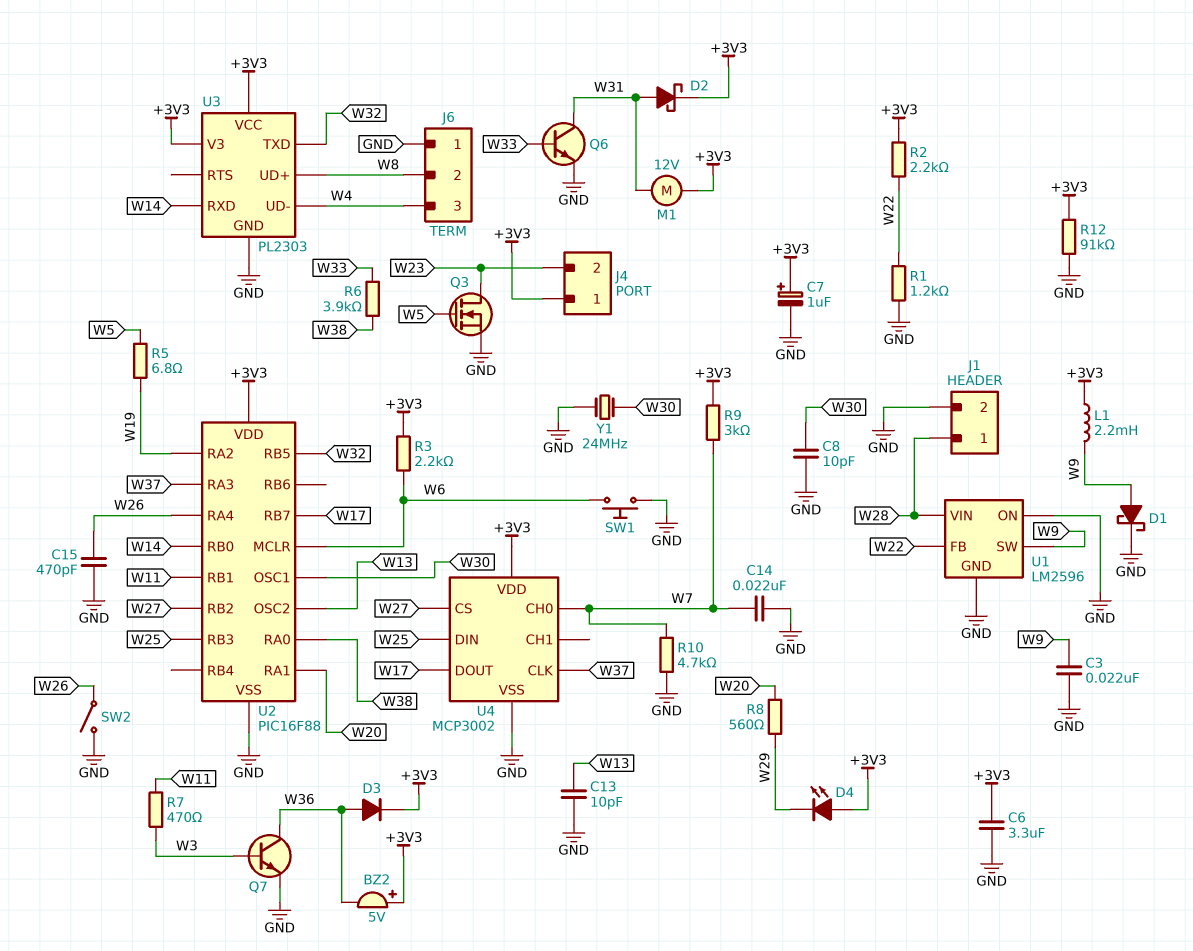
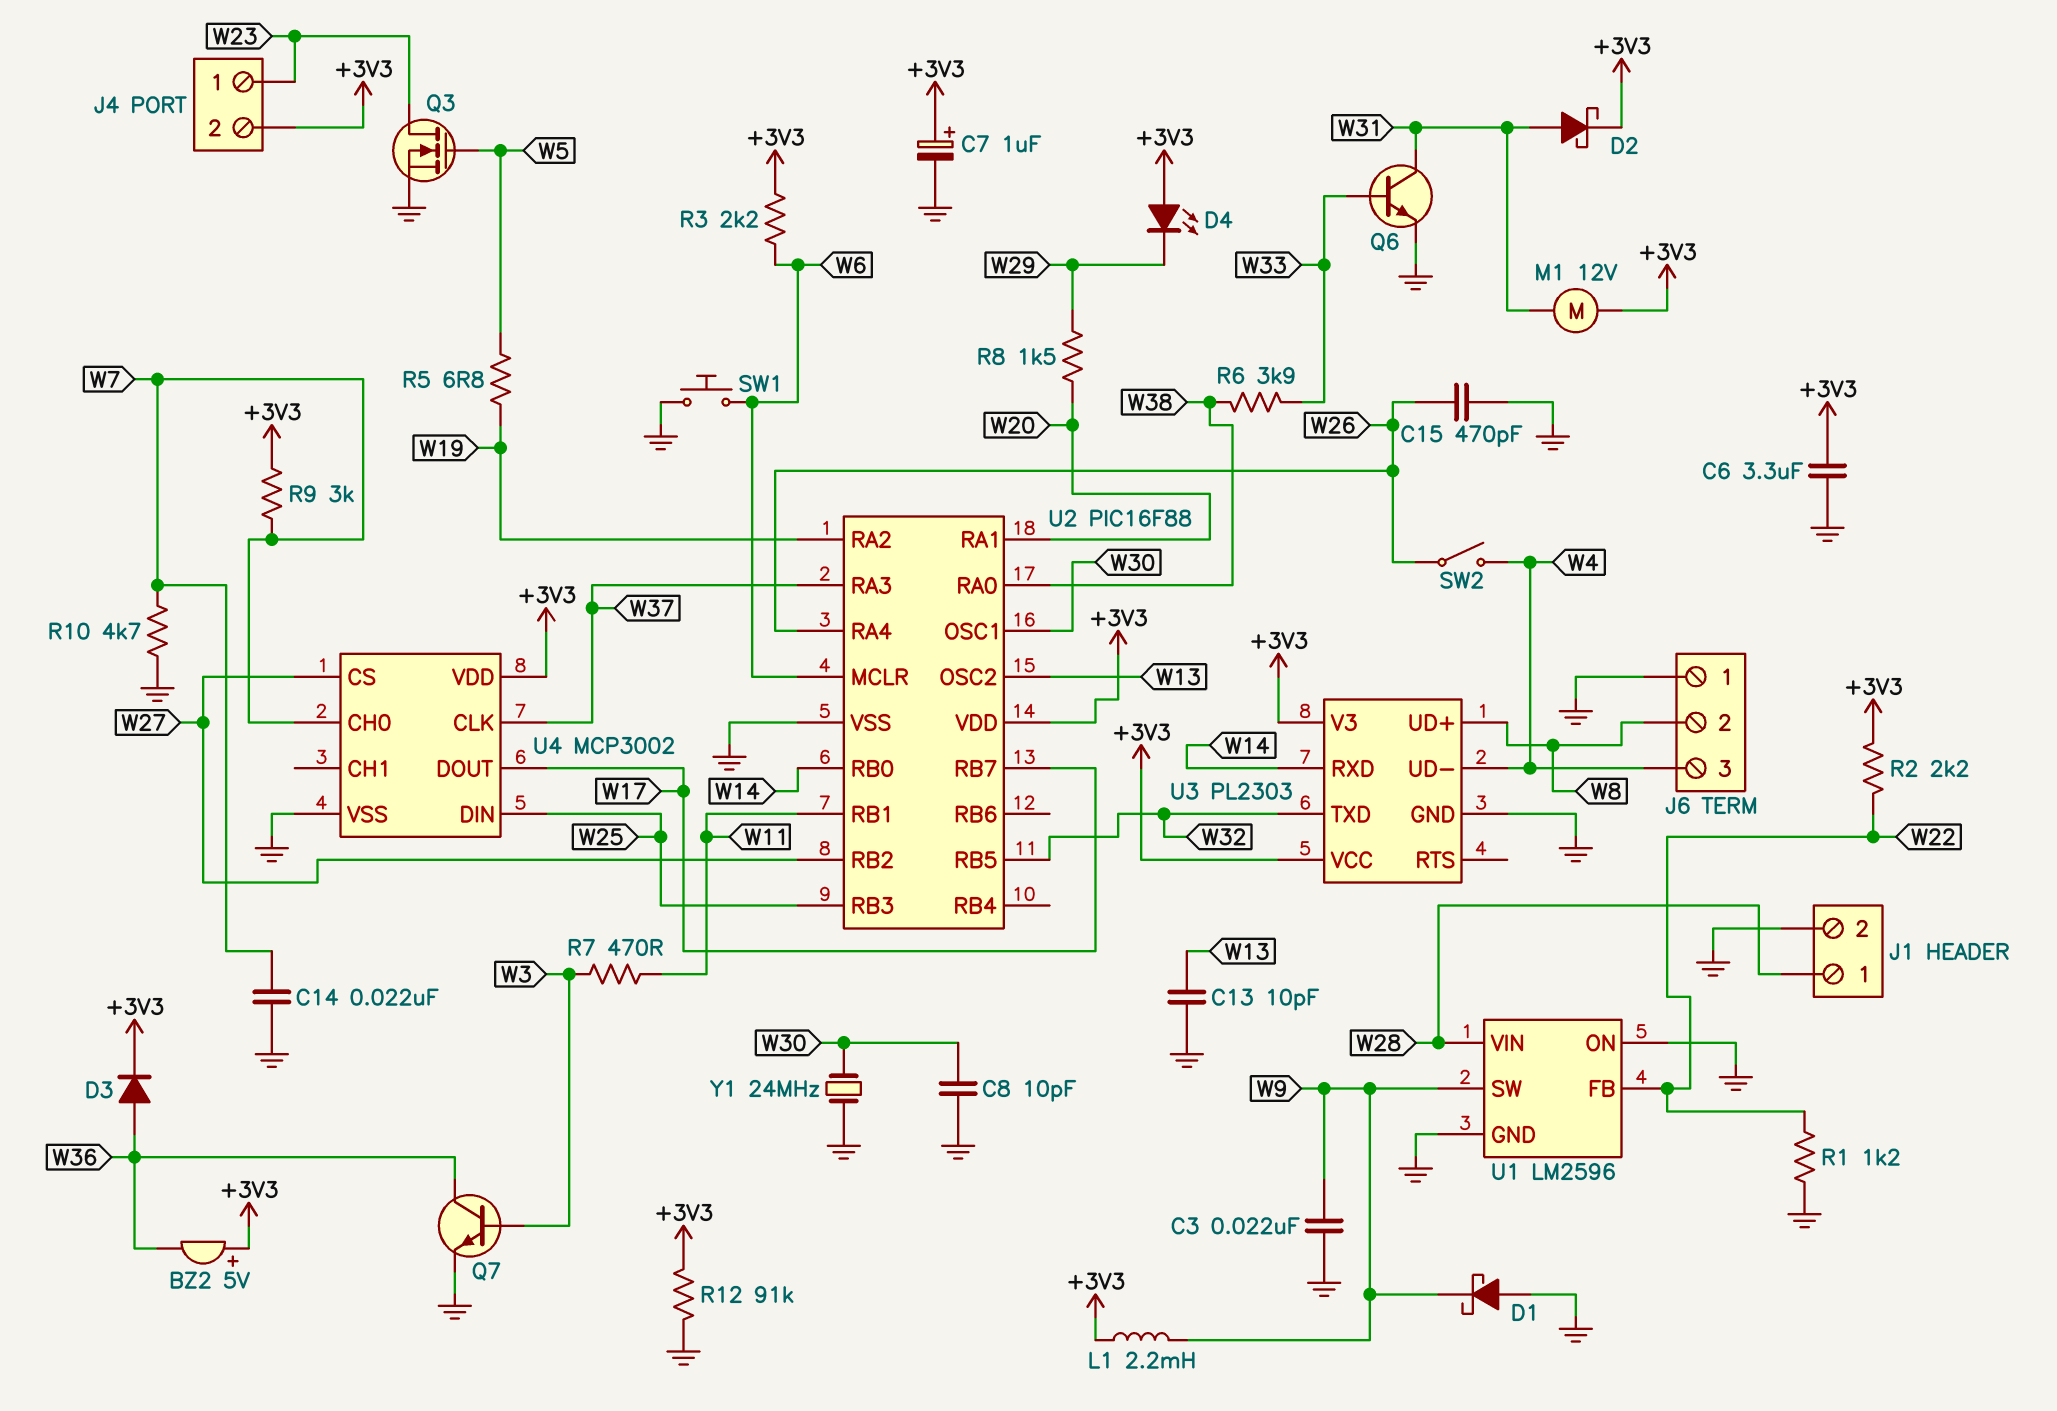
D1: schottky (A W9, K GND) -> schottky (A GND, K W9)
J4 pin 1: +3V3 -> W23
J4 pin 2: W23 -> +3V3
R8: 560 (W20, W29) -> 1.5k (W20, W29)
SW2: switch (GND, W26) -> switch (W4, W26)

